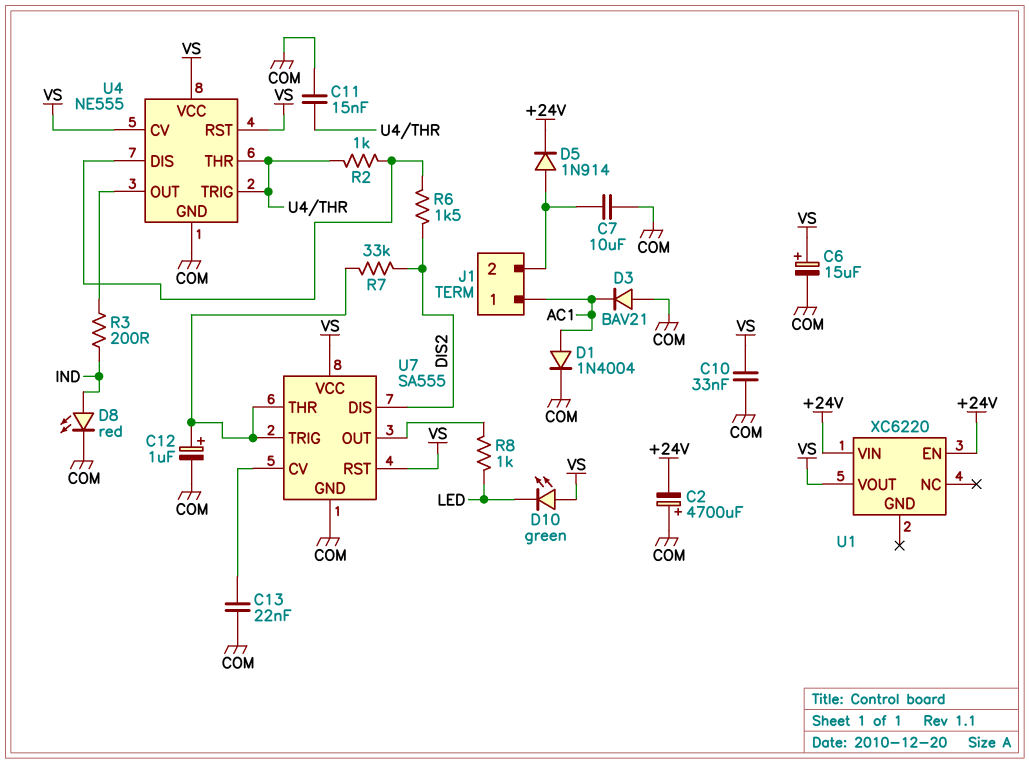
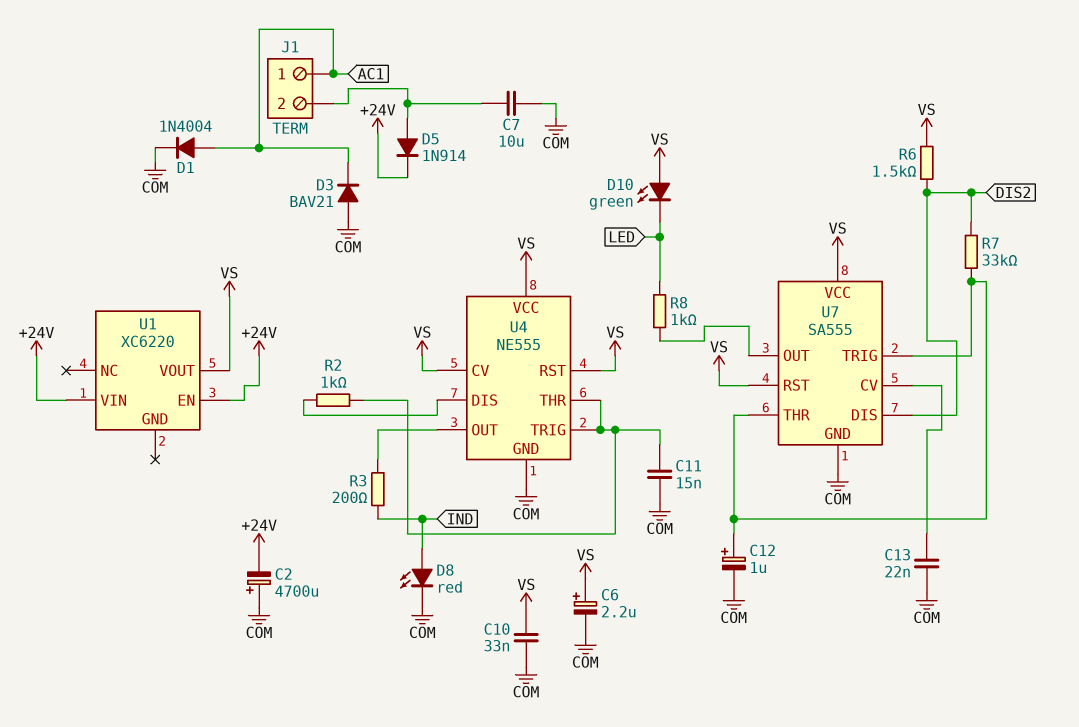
C6: 15uF (plus VS, minus COM) -> 2.2uF (plus VS, minus COM)
R6: 1.5k (DIS2, U4/DIS) -> 1.5k (DIS2, VS)

